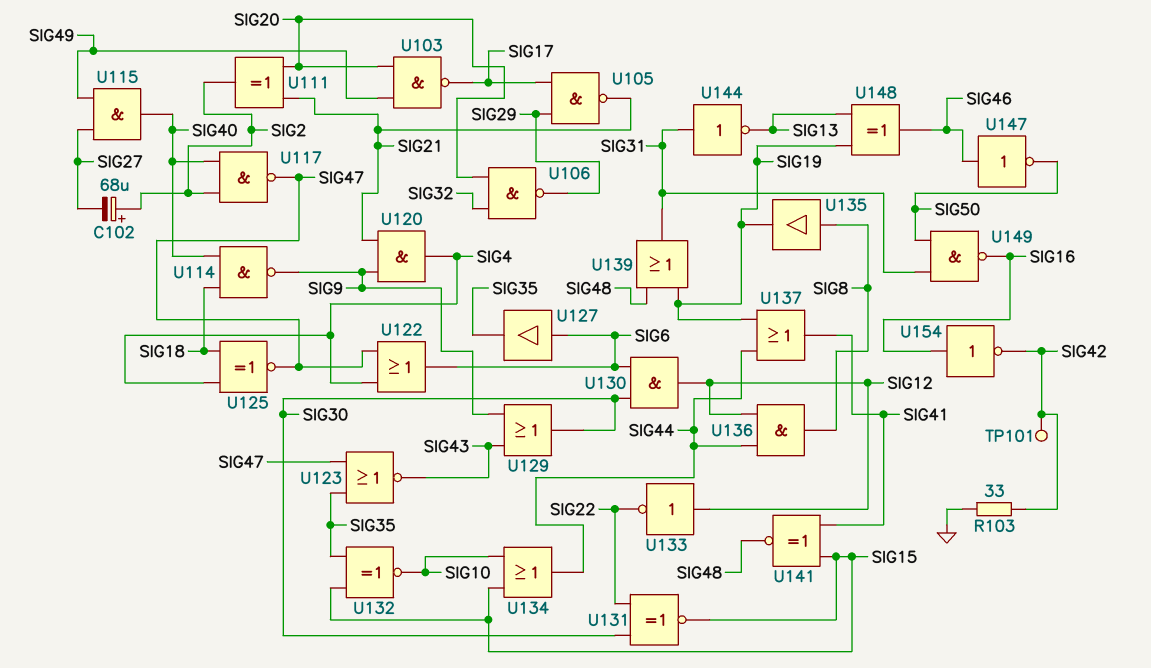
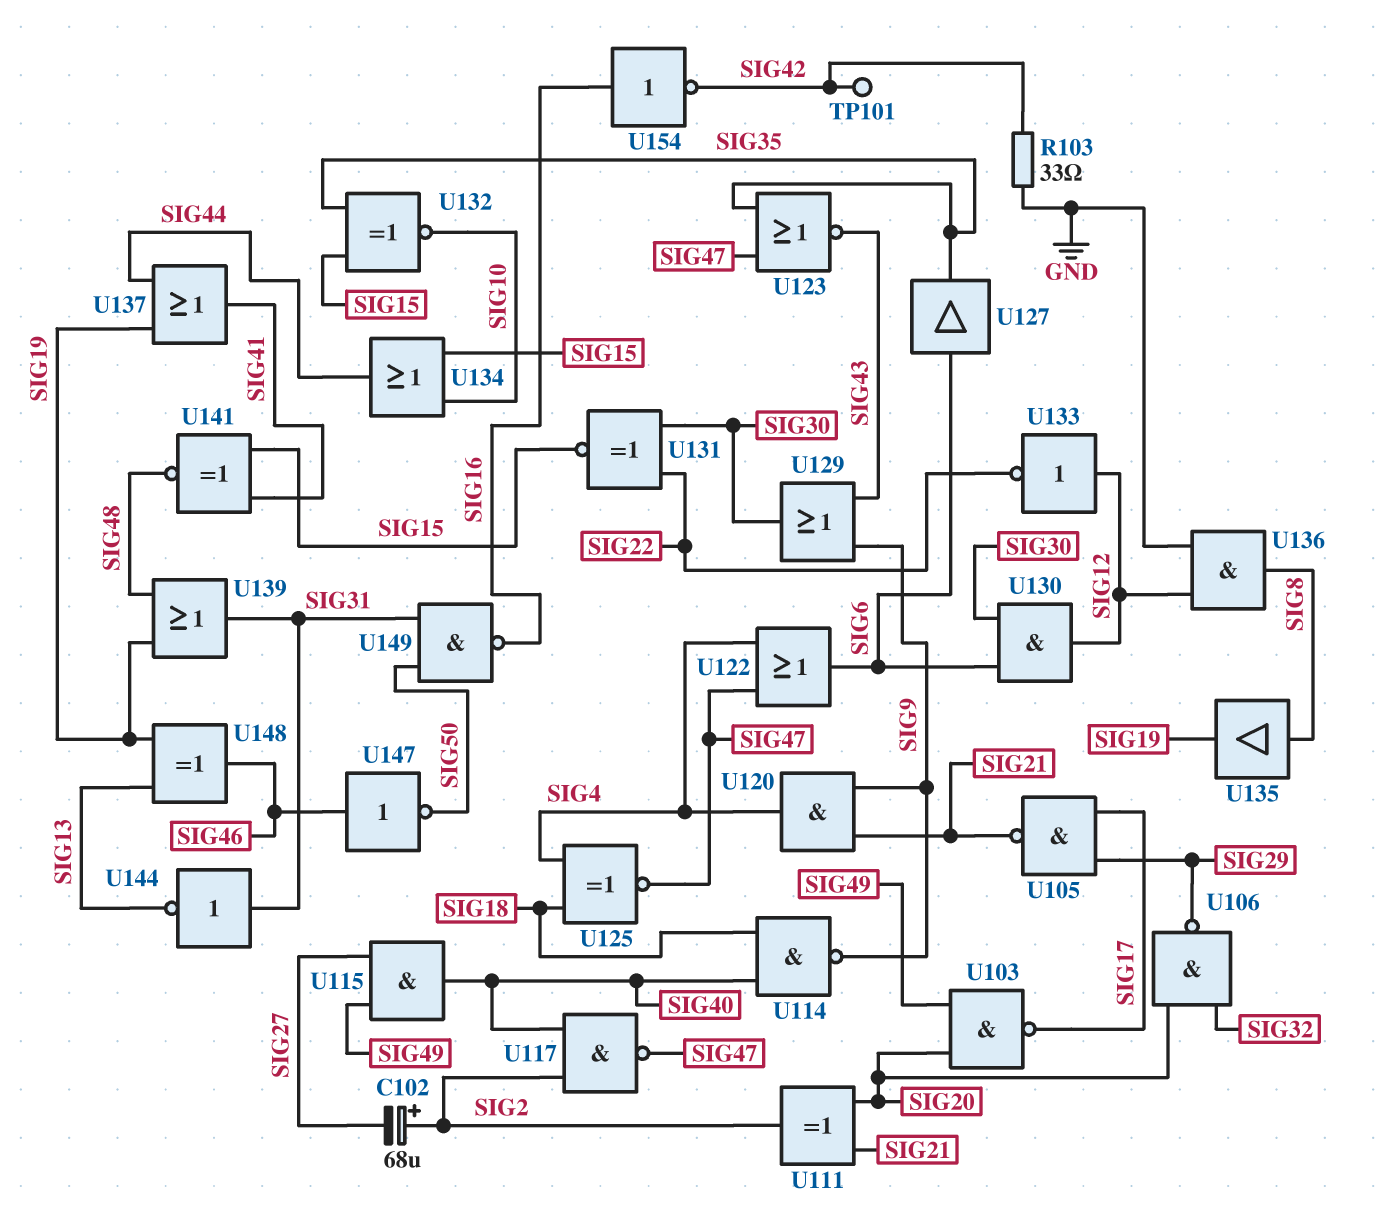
U136: AND (in SIG12, in SIG44, out SIG8) -> AND (in GND, in SIG12, out SIG8)

